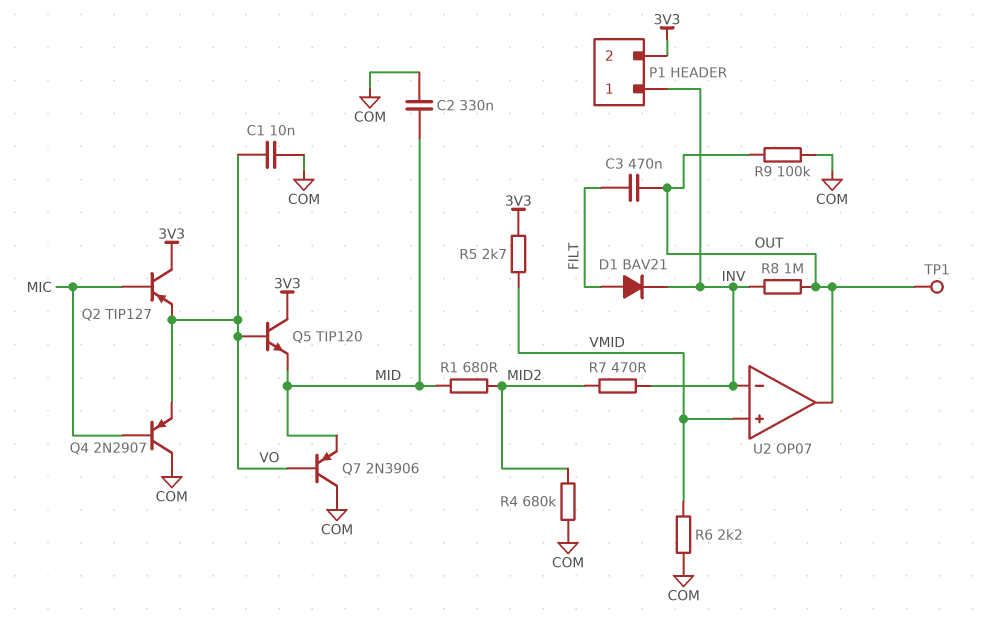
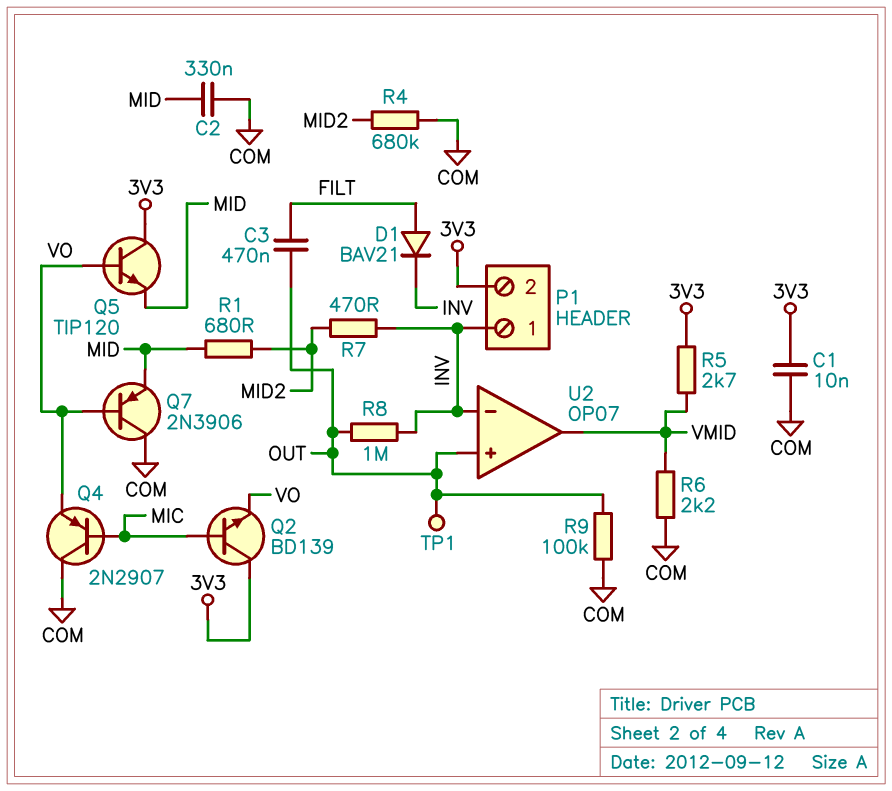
C1: 10nF (COM, VO) -> 10nF (3V3, COM)
Q2: PNP TIP127 (B MIC, C 3V3, E VO) -> NPN BD139 (B MIC, C 3V3, E VO)
U2 pin in+: VMID -> OUT
U2 pin out: OUT -> VMID

